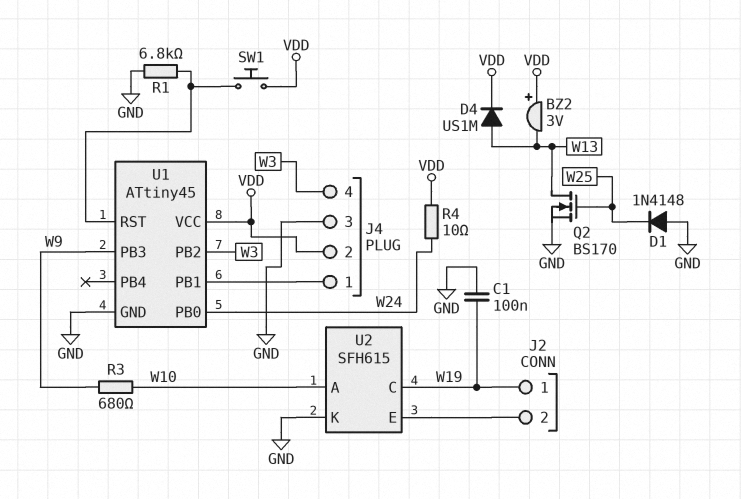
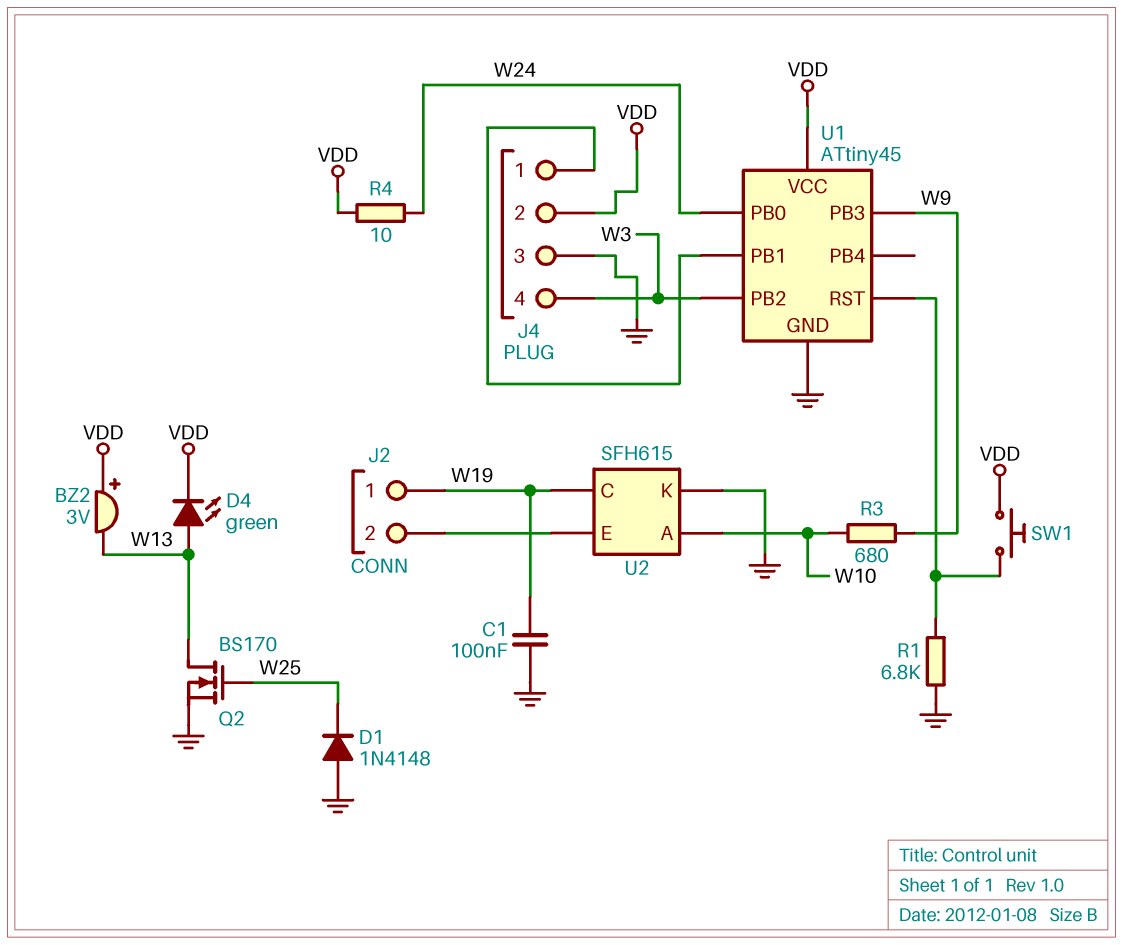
D4: diode US1M (A W13, K VDD) -> LED green (A W13, K VDD)

